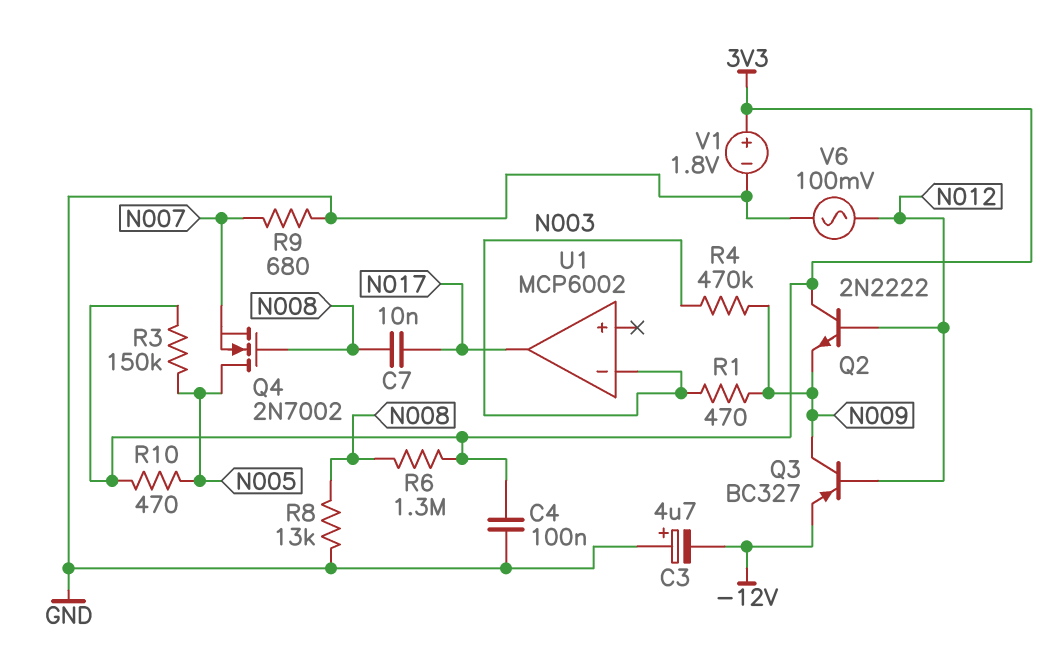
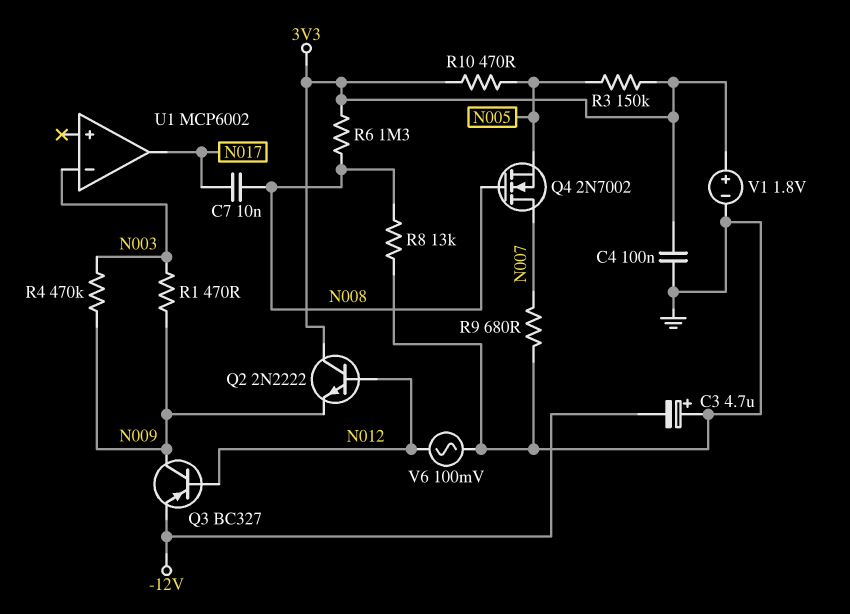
Q4: NMOS 2N7002 (G N008, D N005, S N007) -> NMOS 2N7002 (G N008, D N007, S N005)

